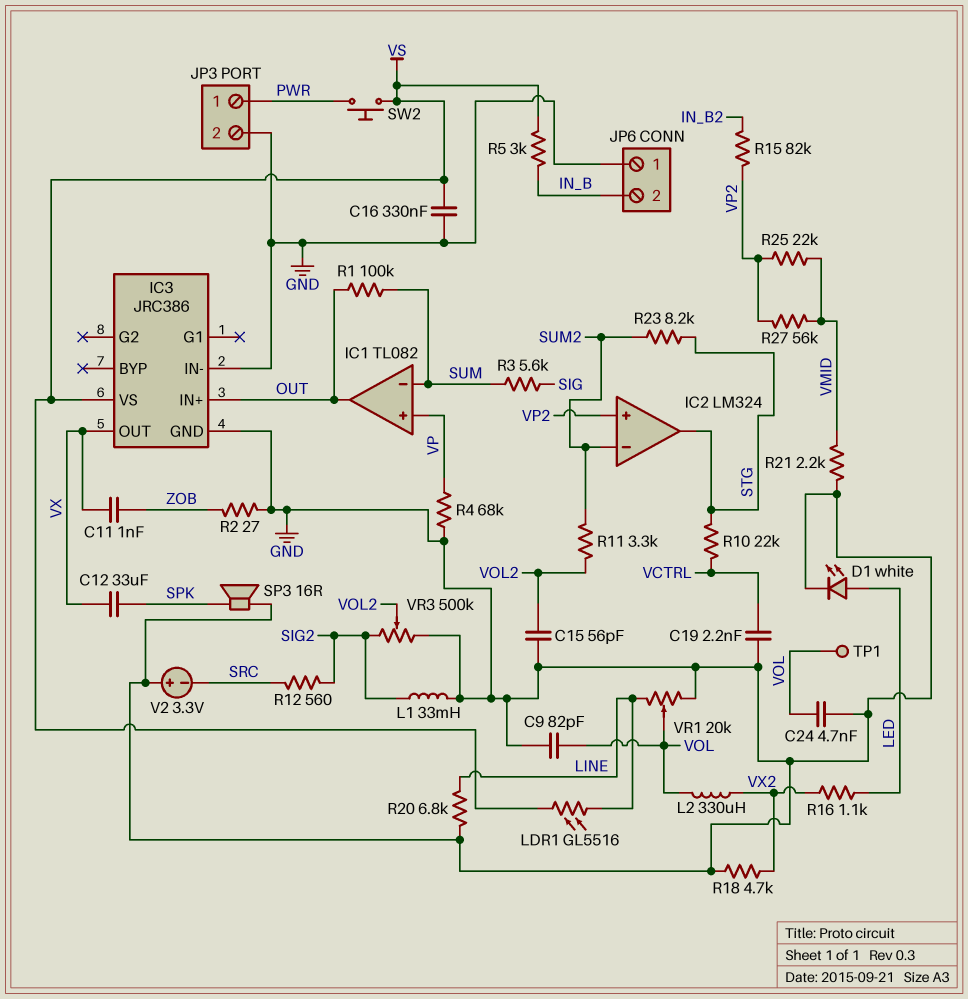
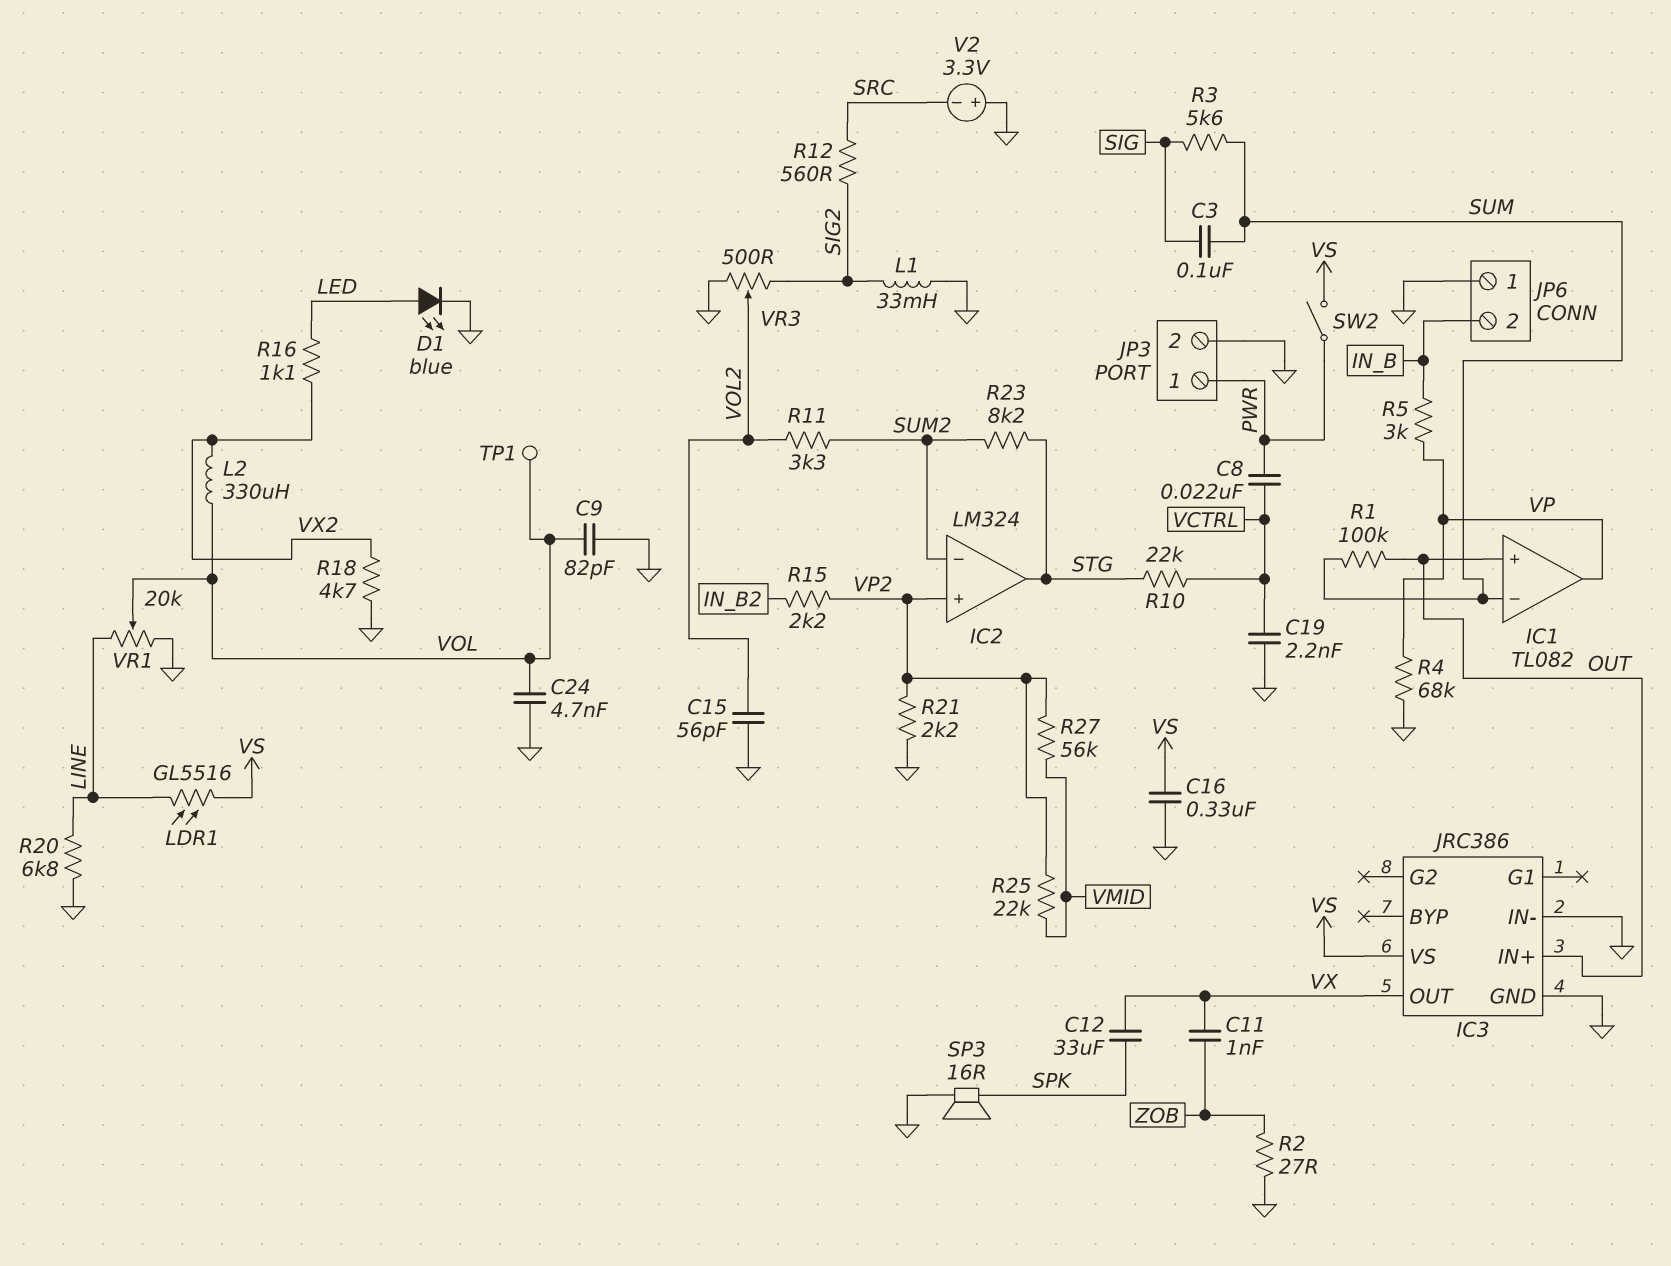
C3: none -> 100nF (SIG, SUM)
C8: none -> 22nF (PWR, VCTRL)
D1: LED white (A LED, K GND) -> LED blue (A LED, K GND)
IC1 pin in+: VP -> OUT
IC1 pin out: OUT -> VP
R5: 3k (IN_B, VS) -> 3k (IN_B, VP)
R15: 82k (IN_B2, VP2) -> 2.2k (IN_B2, VP2)
R21: 2.2k (GND, VMID) -> 2.2k (GND, VP2)
SW2: button (PWR, VS) -> switch (PWR, VS)
VR3: 500k (GND, SIG2, wiper VOL2) -> 500 (GND, SIG2, wiper VOL2)

